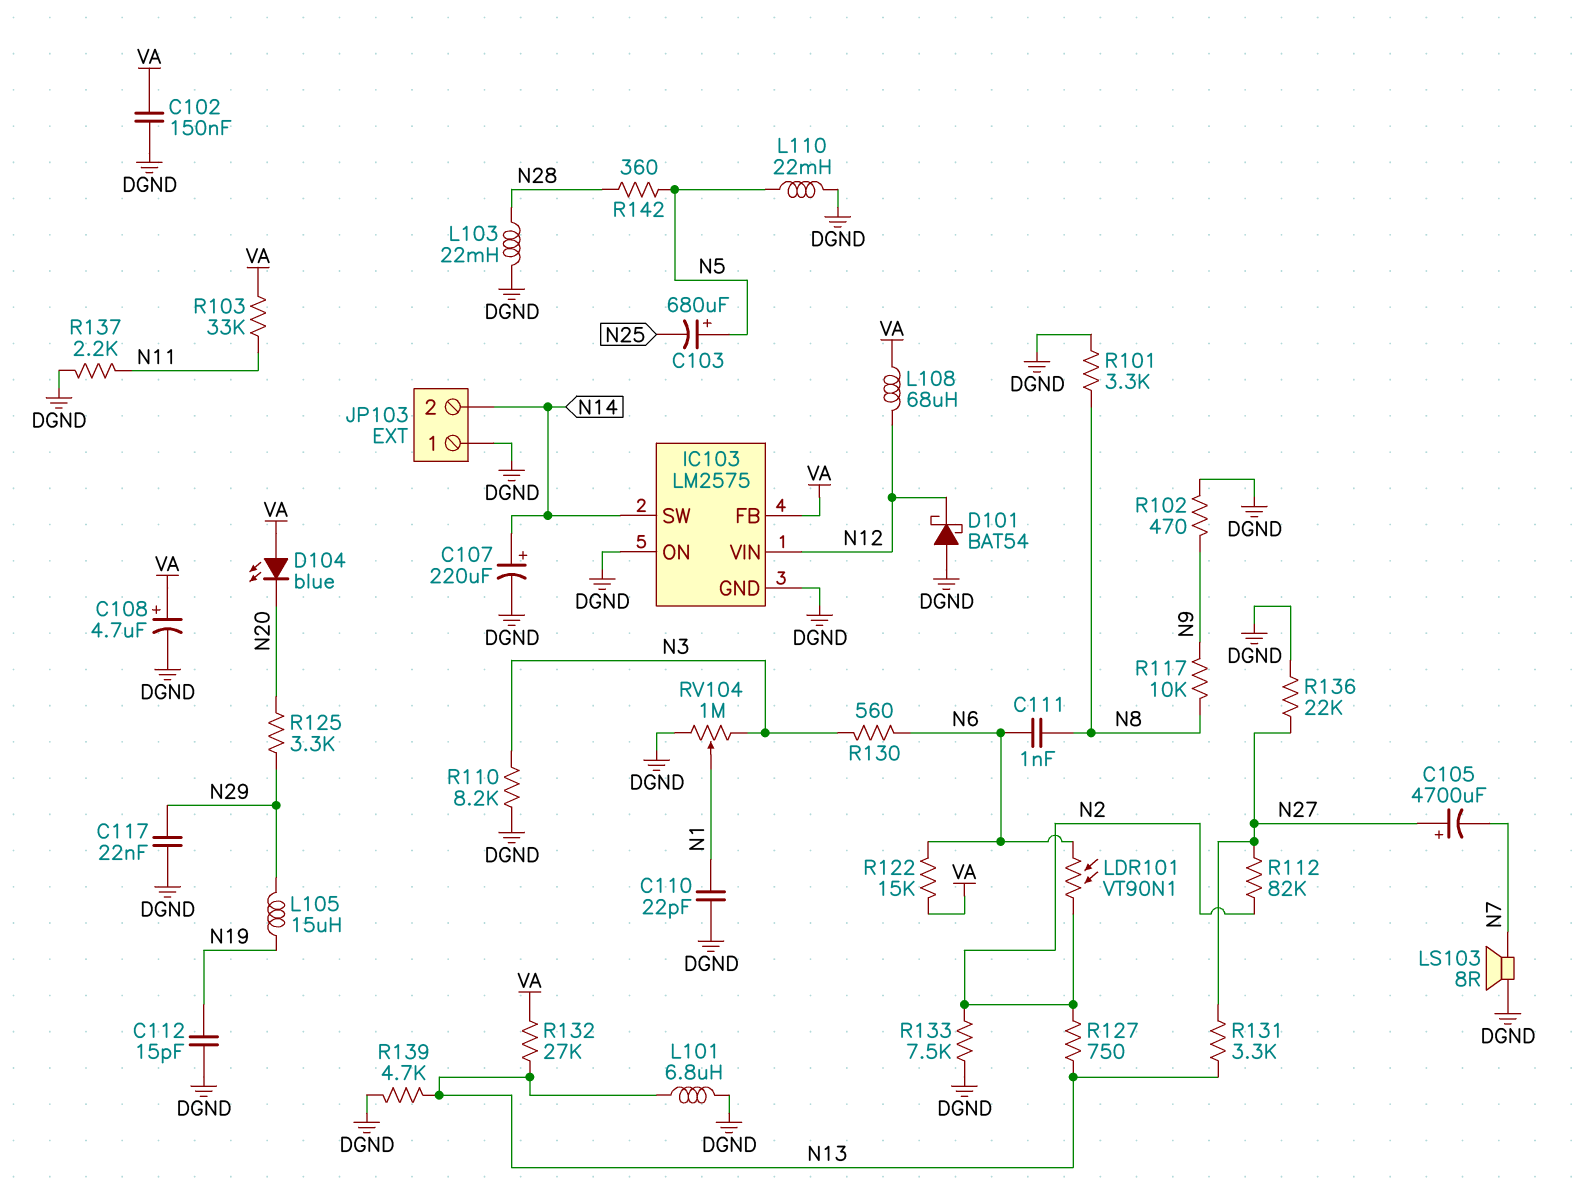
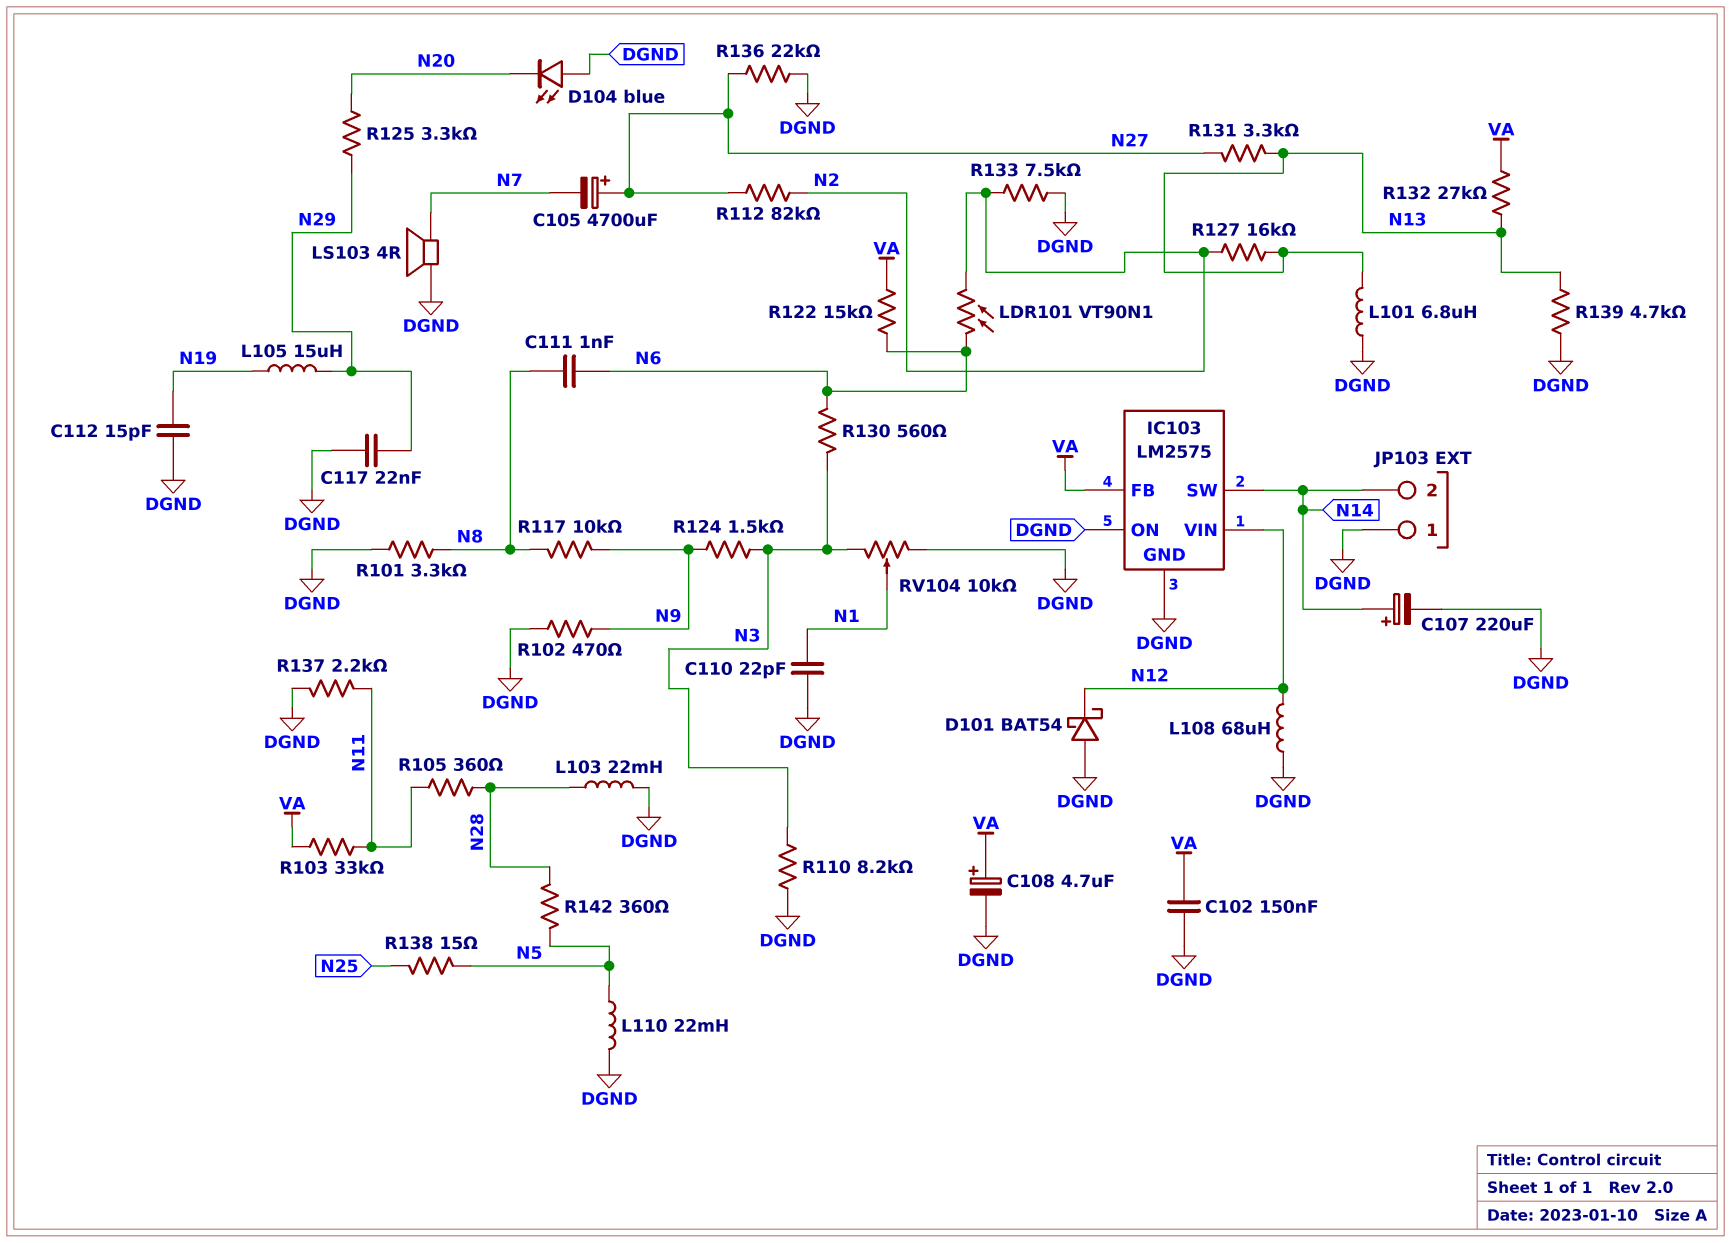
C103: 680uF (plus N5, minus N25) -> none
D104: LED blue (A VA, K N20) -> LED blue (A DGND, K N20)
L108: 68uH (N12, VA) -> 68uH (DGND, N12)
LS103: speaker 8R (DGND, N7) -> speaker 4R (DGND, N7)
R105: none -> 360 (N11, N28)
R124: none -> 1.5k (N3, N9)
R127: 750 (N2, N13) -> 16k (N2, N13)
R138: none -> 15 (N5, N25)
RV104: 1M (DGND, N3, wiper N1) -> 10k (DGND, N3, wiper N1)

